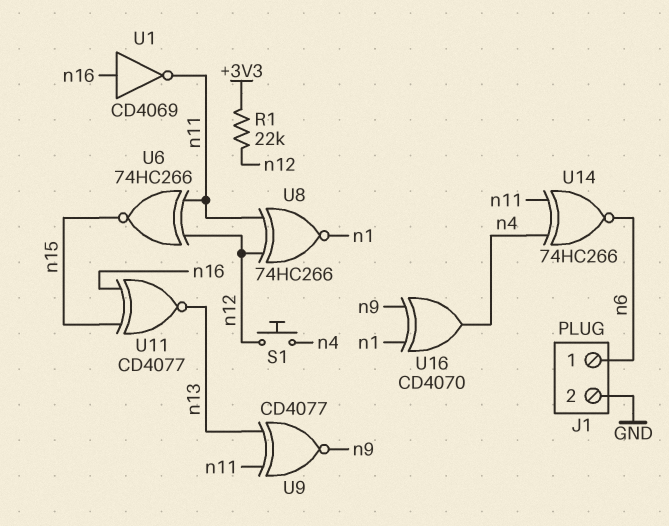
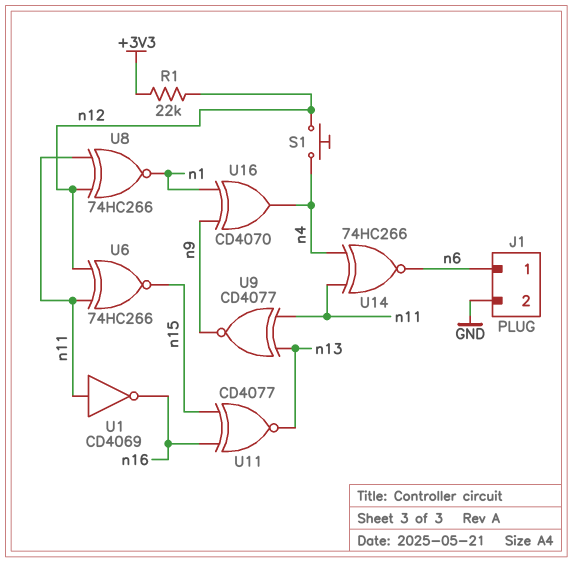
U1: NOT CD4069 (in n16, out n11) -> NOT CD4069 (in n11, out n16)

